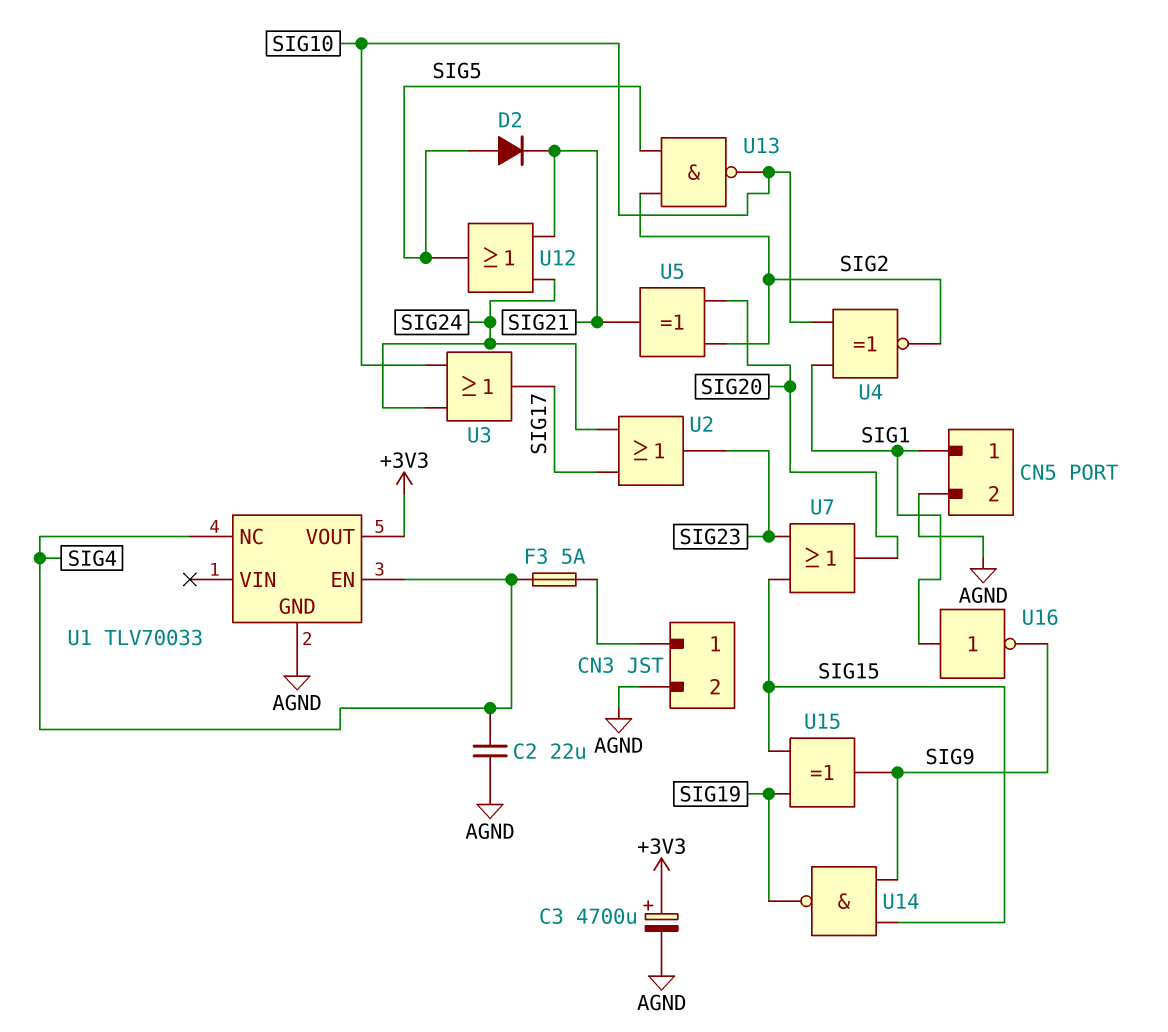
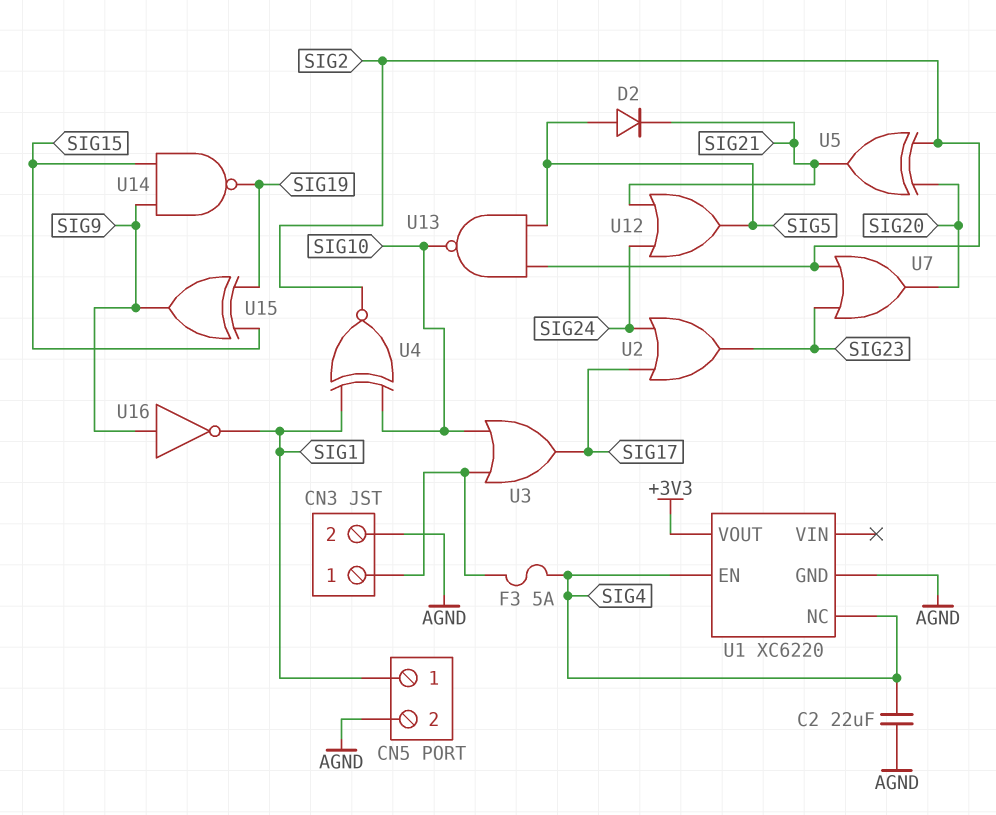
C3: 4700uF (plus +3V3, minus AGND) -> none
U1: TLV70033 -> XC6220
U3: OR (in SIG10, in SIG24, out SIG17) -> OR (in CN3/1, in SIG10, out SIG17)
U7: OR (in SIG15, in SIG23, out SIG20) -> OR (in SIG2, in SIG23, out SIG20)
U16: NOT (in SIG1, out SIG9) -> NOT (in SIG9, out SIG1)

